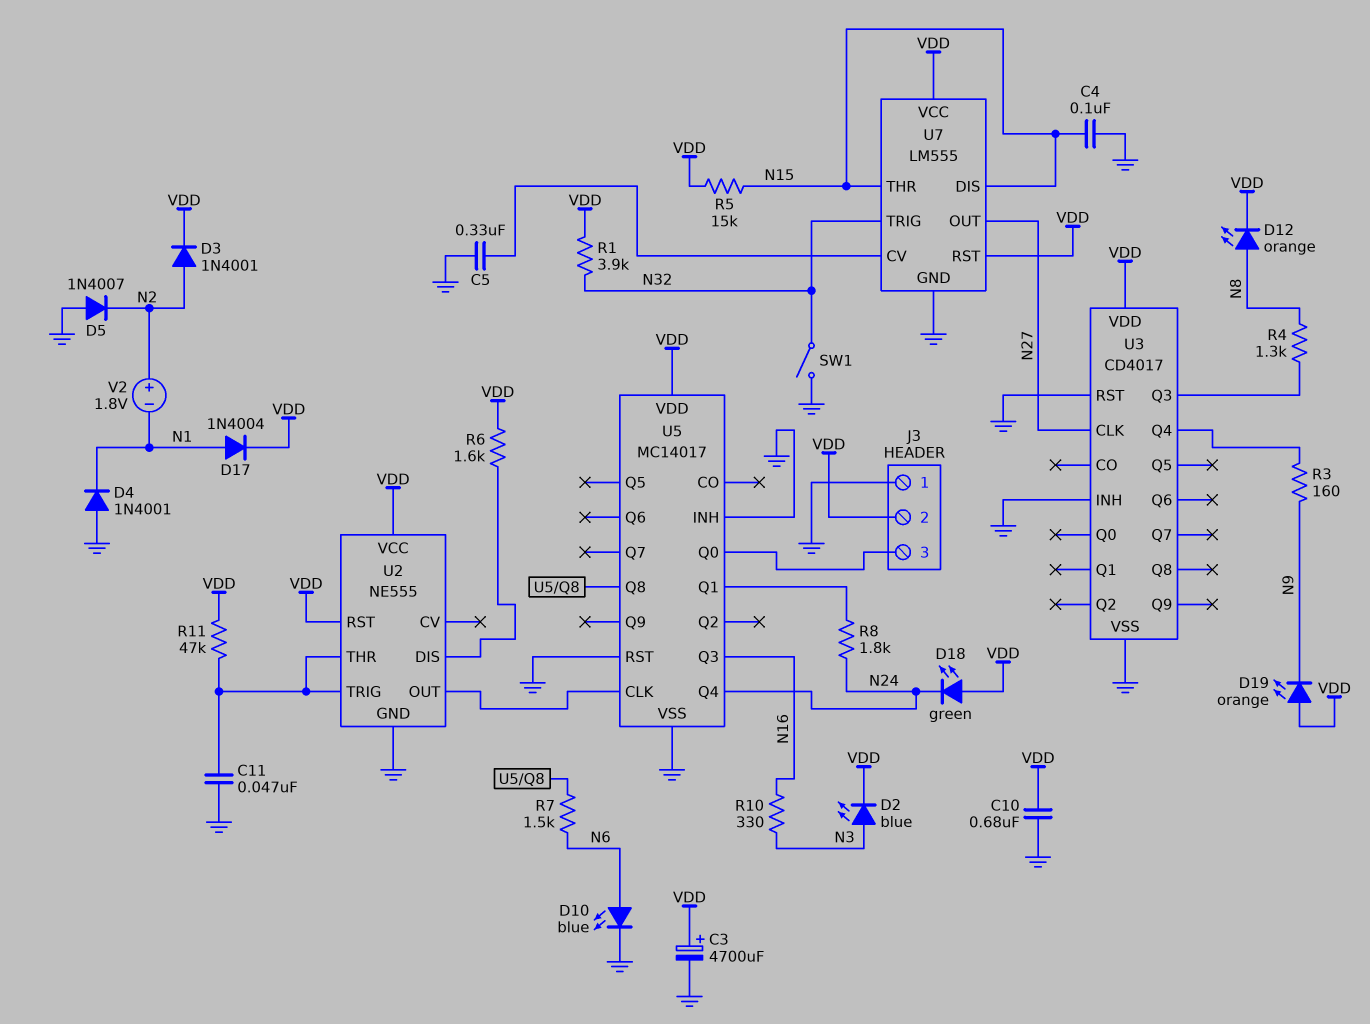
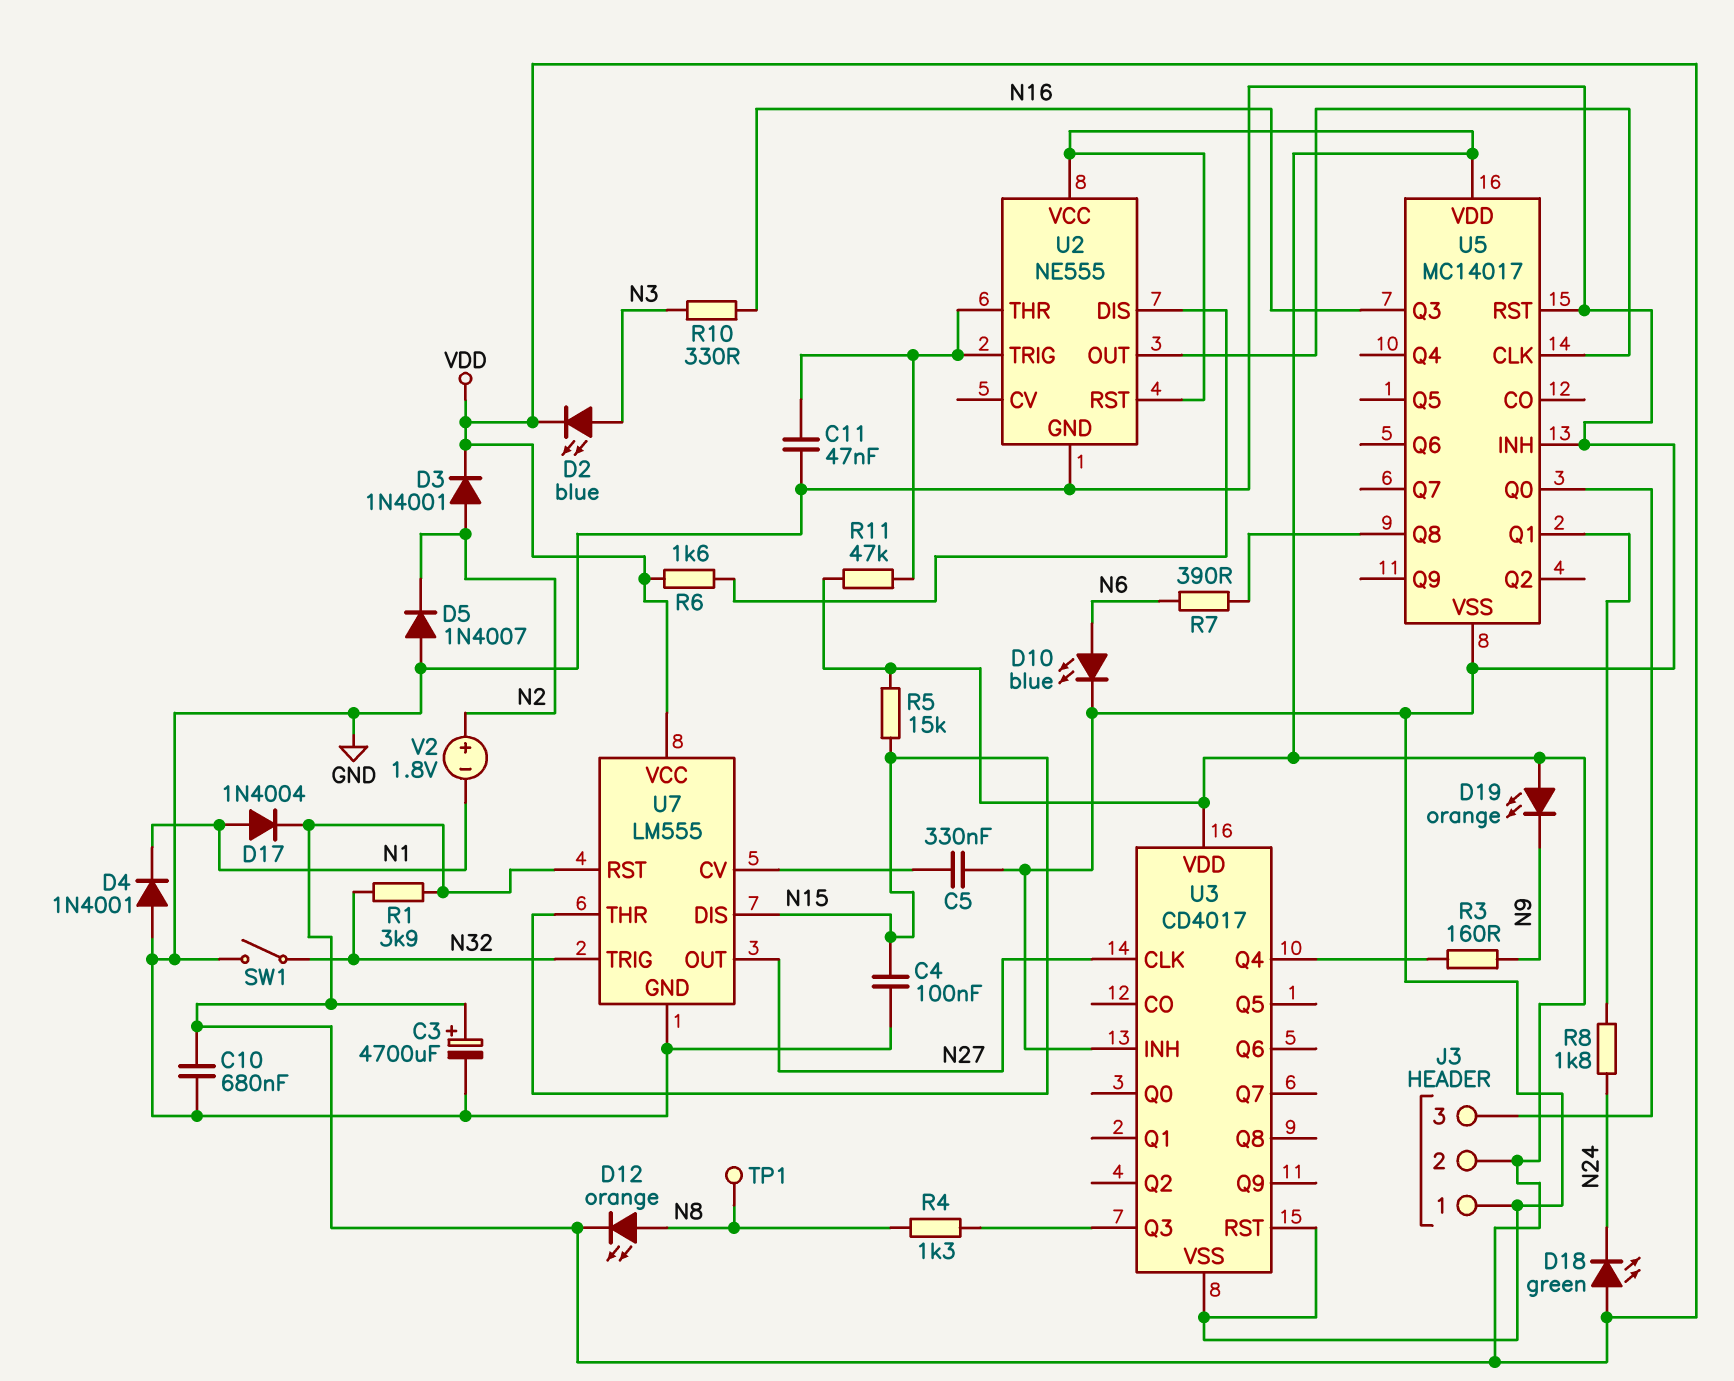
R7: 1.5k (N6, U5/Q8) -> 390 (N6, U5/Q8)
TP1: none -> test point (N8)
U5 pin Q4: N24 -> none

